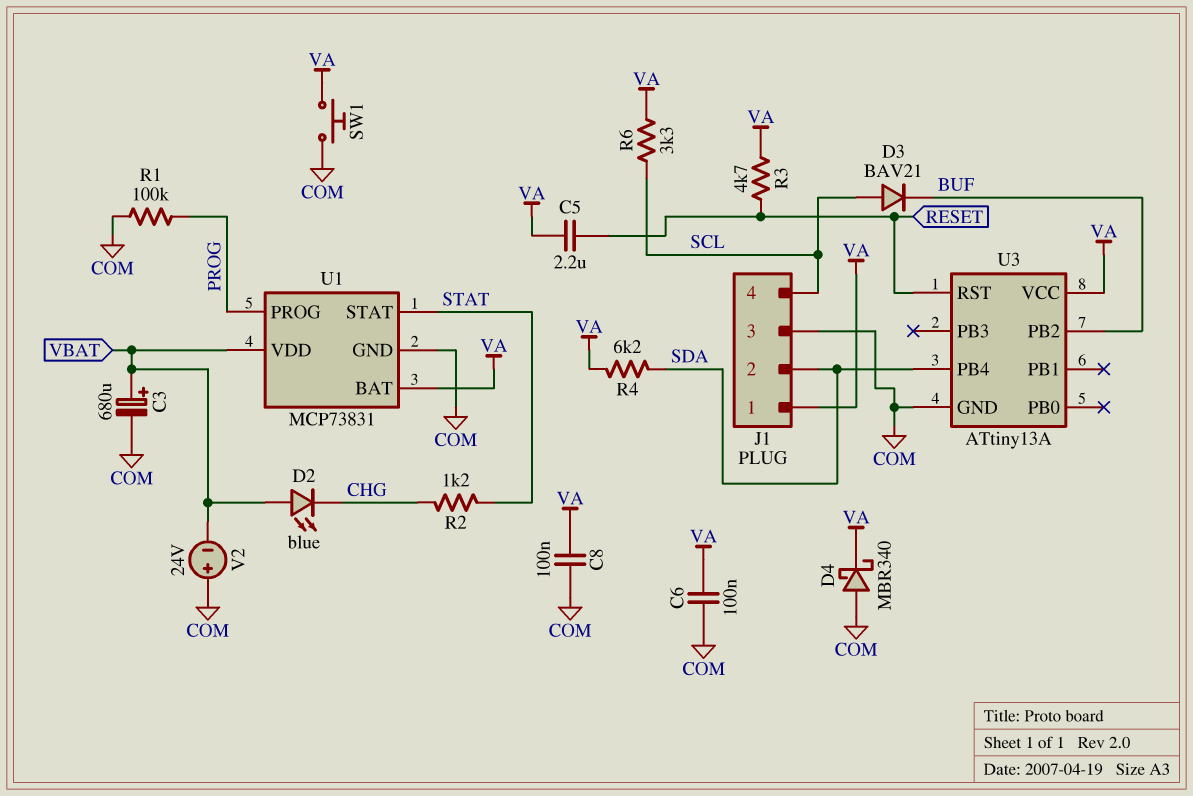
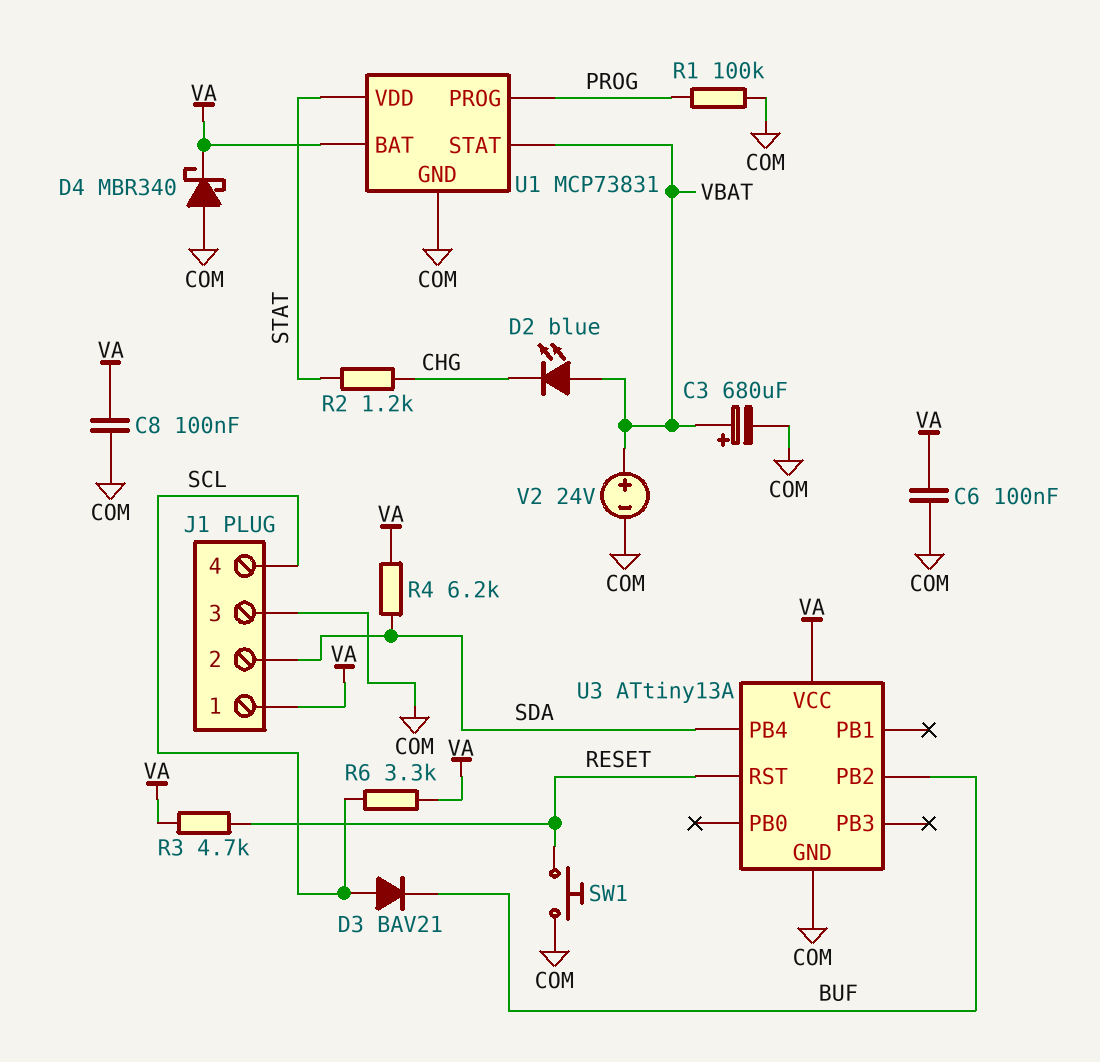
C5: 2.2uF (RESET, VA) -> none
SW1: button (COM, VA) -> button (COM, RESET)
U1 pin STAT: STAT -> VBAT
U1 pin VDD: VBAT -> STAT
V2: 24V (plus COM, minus VBAT) -> 24V (plus VBAT, minus COM)

